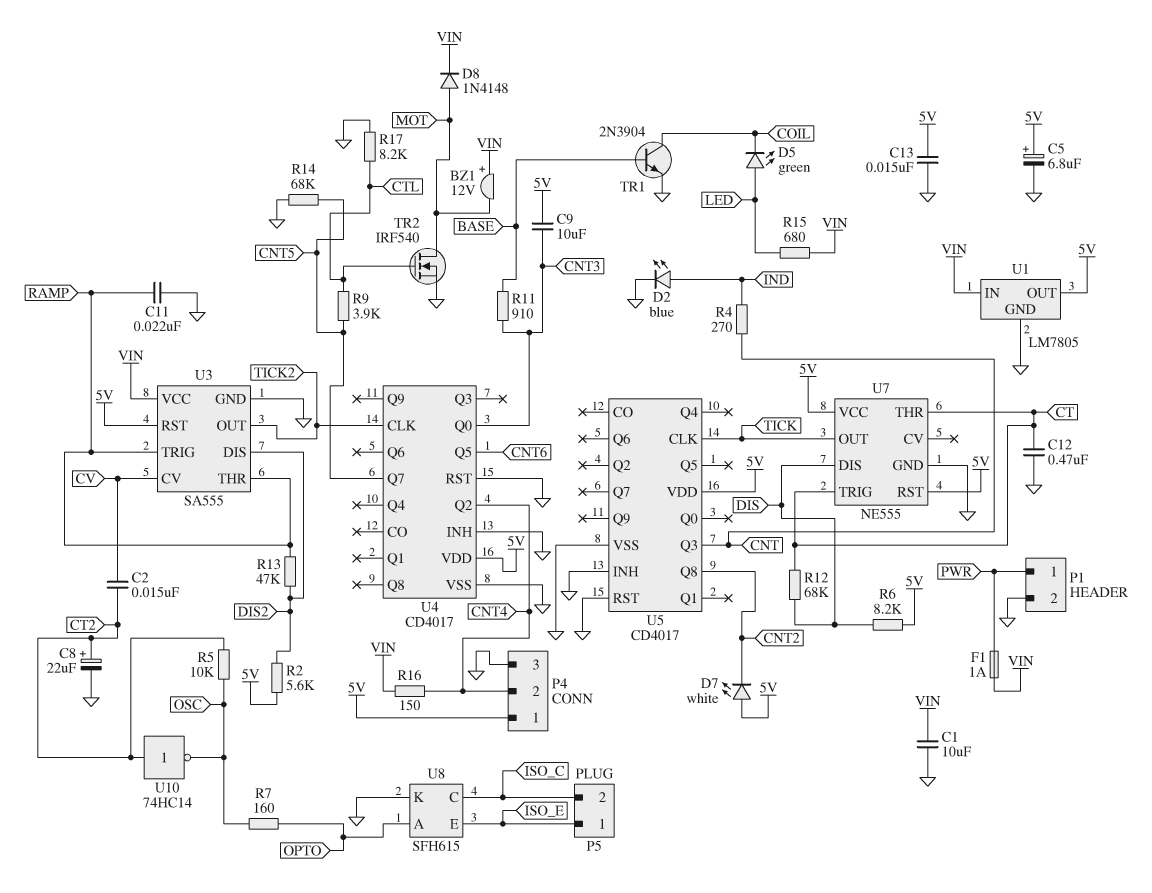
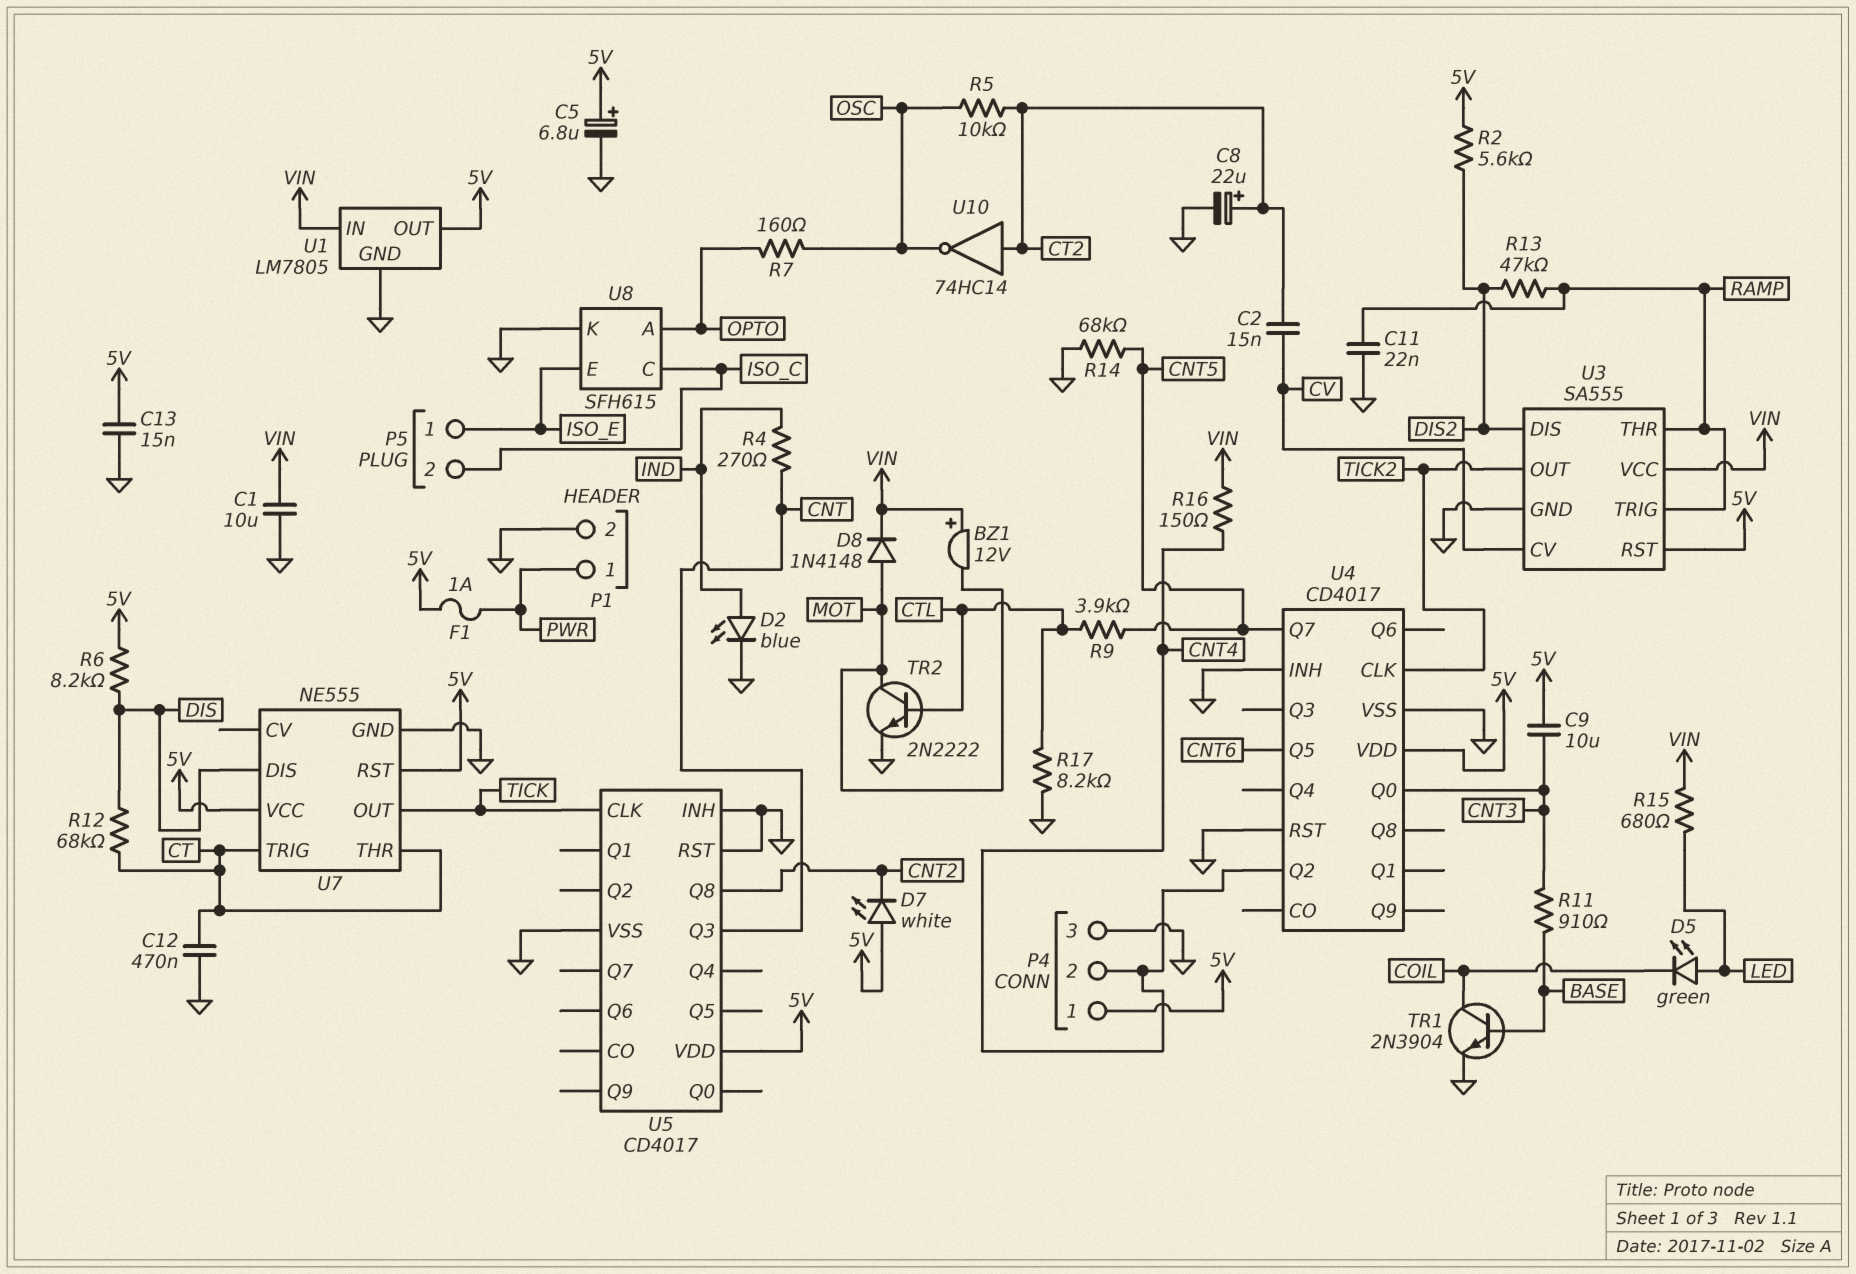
F1: 1A (PWR, VIN) -> 1A (5V, PWR)
TR2: NMOS IRF540 (G CTL, D MOT, S GND) -> NPN 2N2222 (B CTL, C MOT, E GND)

